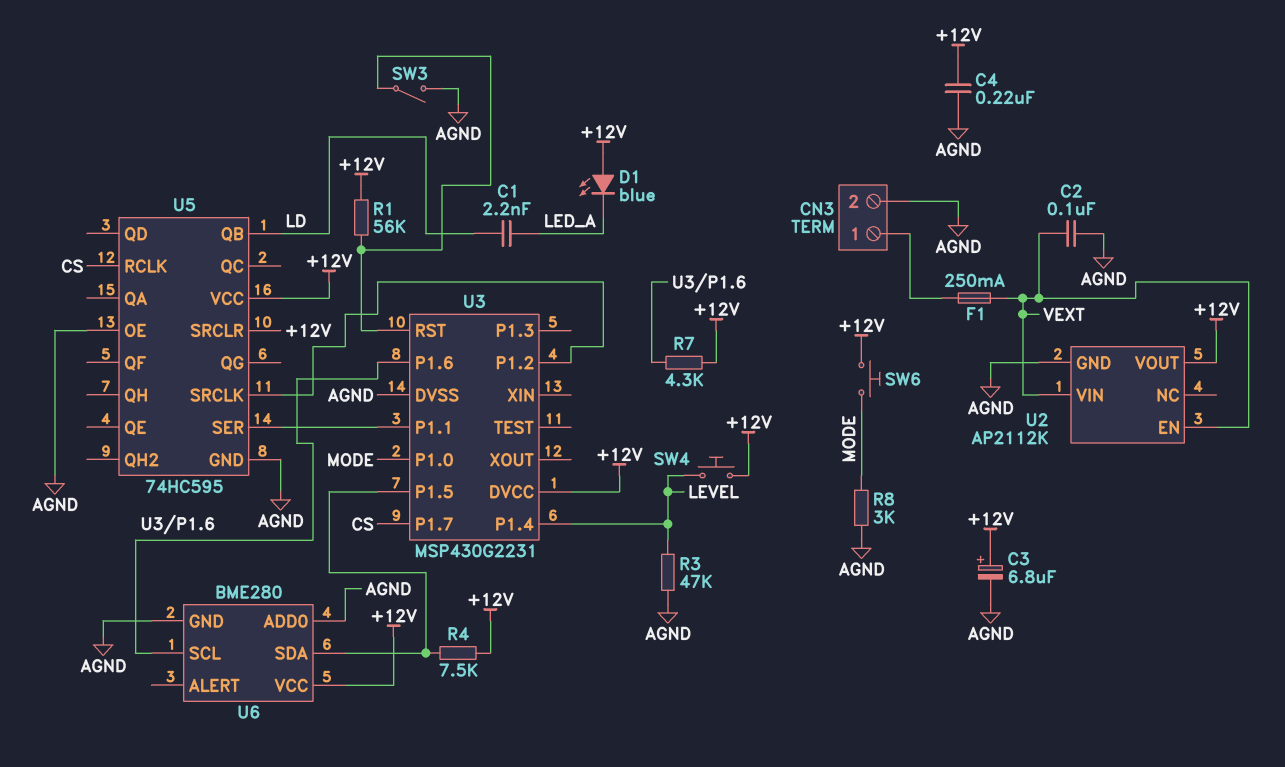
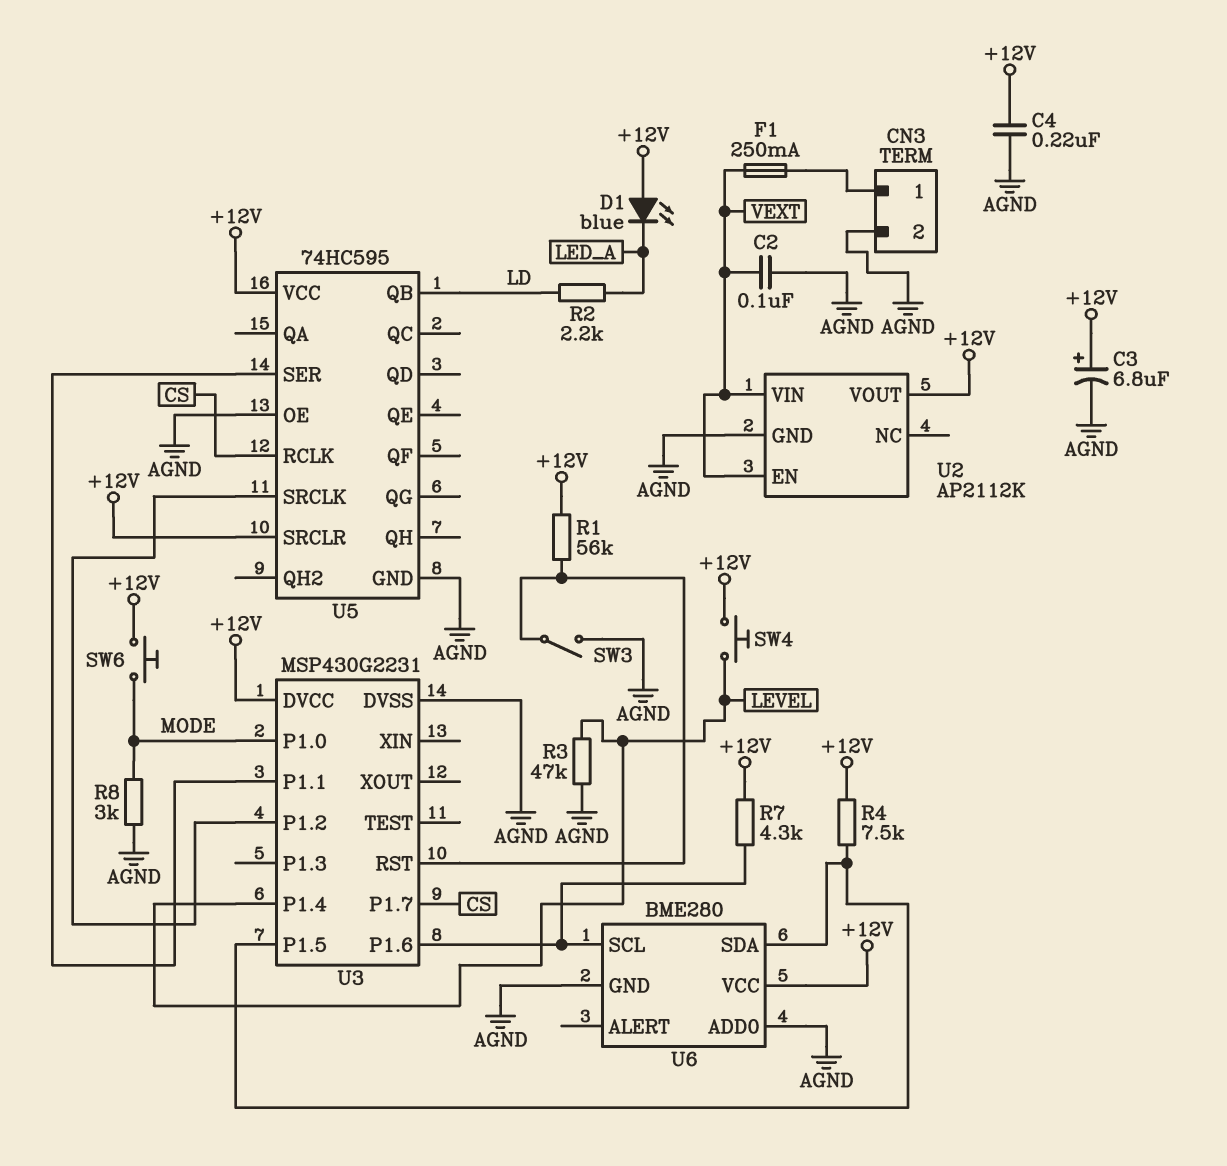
C1: 2.2nF (LD, LED_A) -> none
R2: none -> 2.2k (LD, LED_A)

